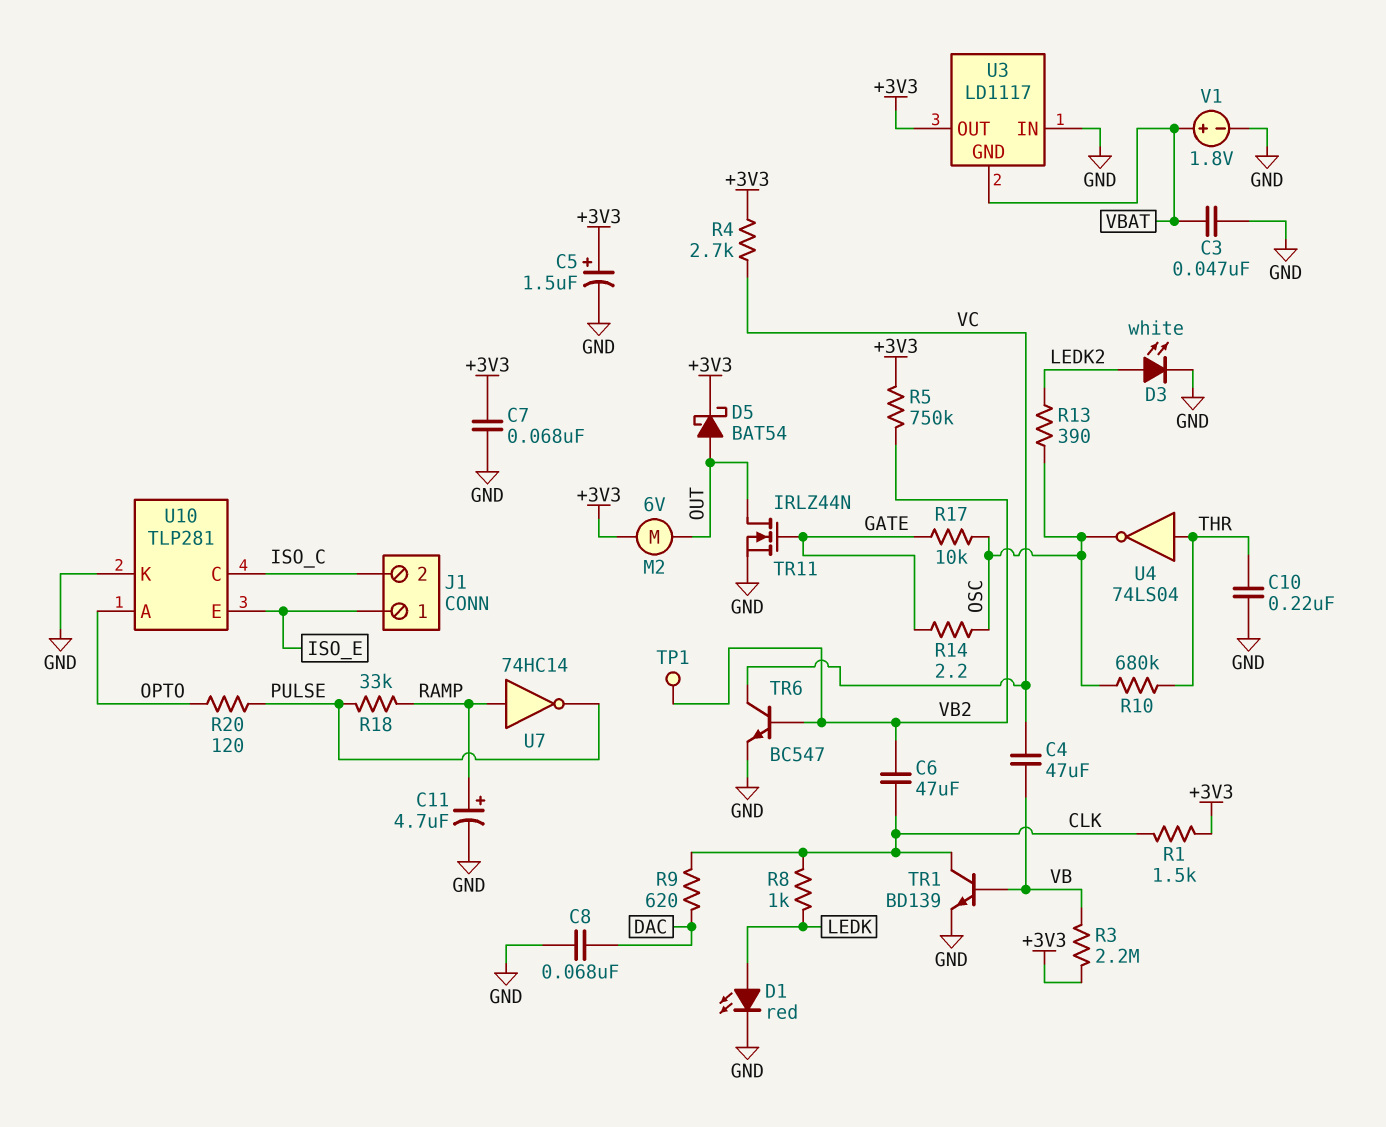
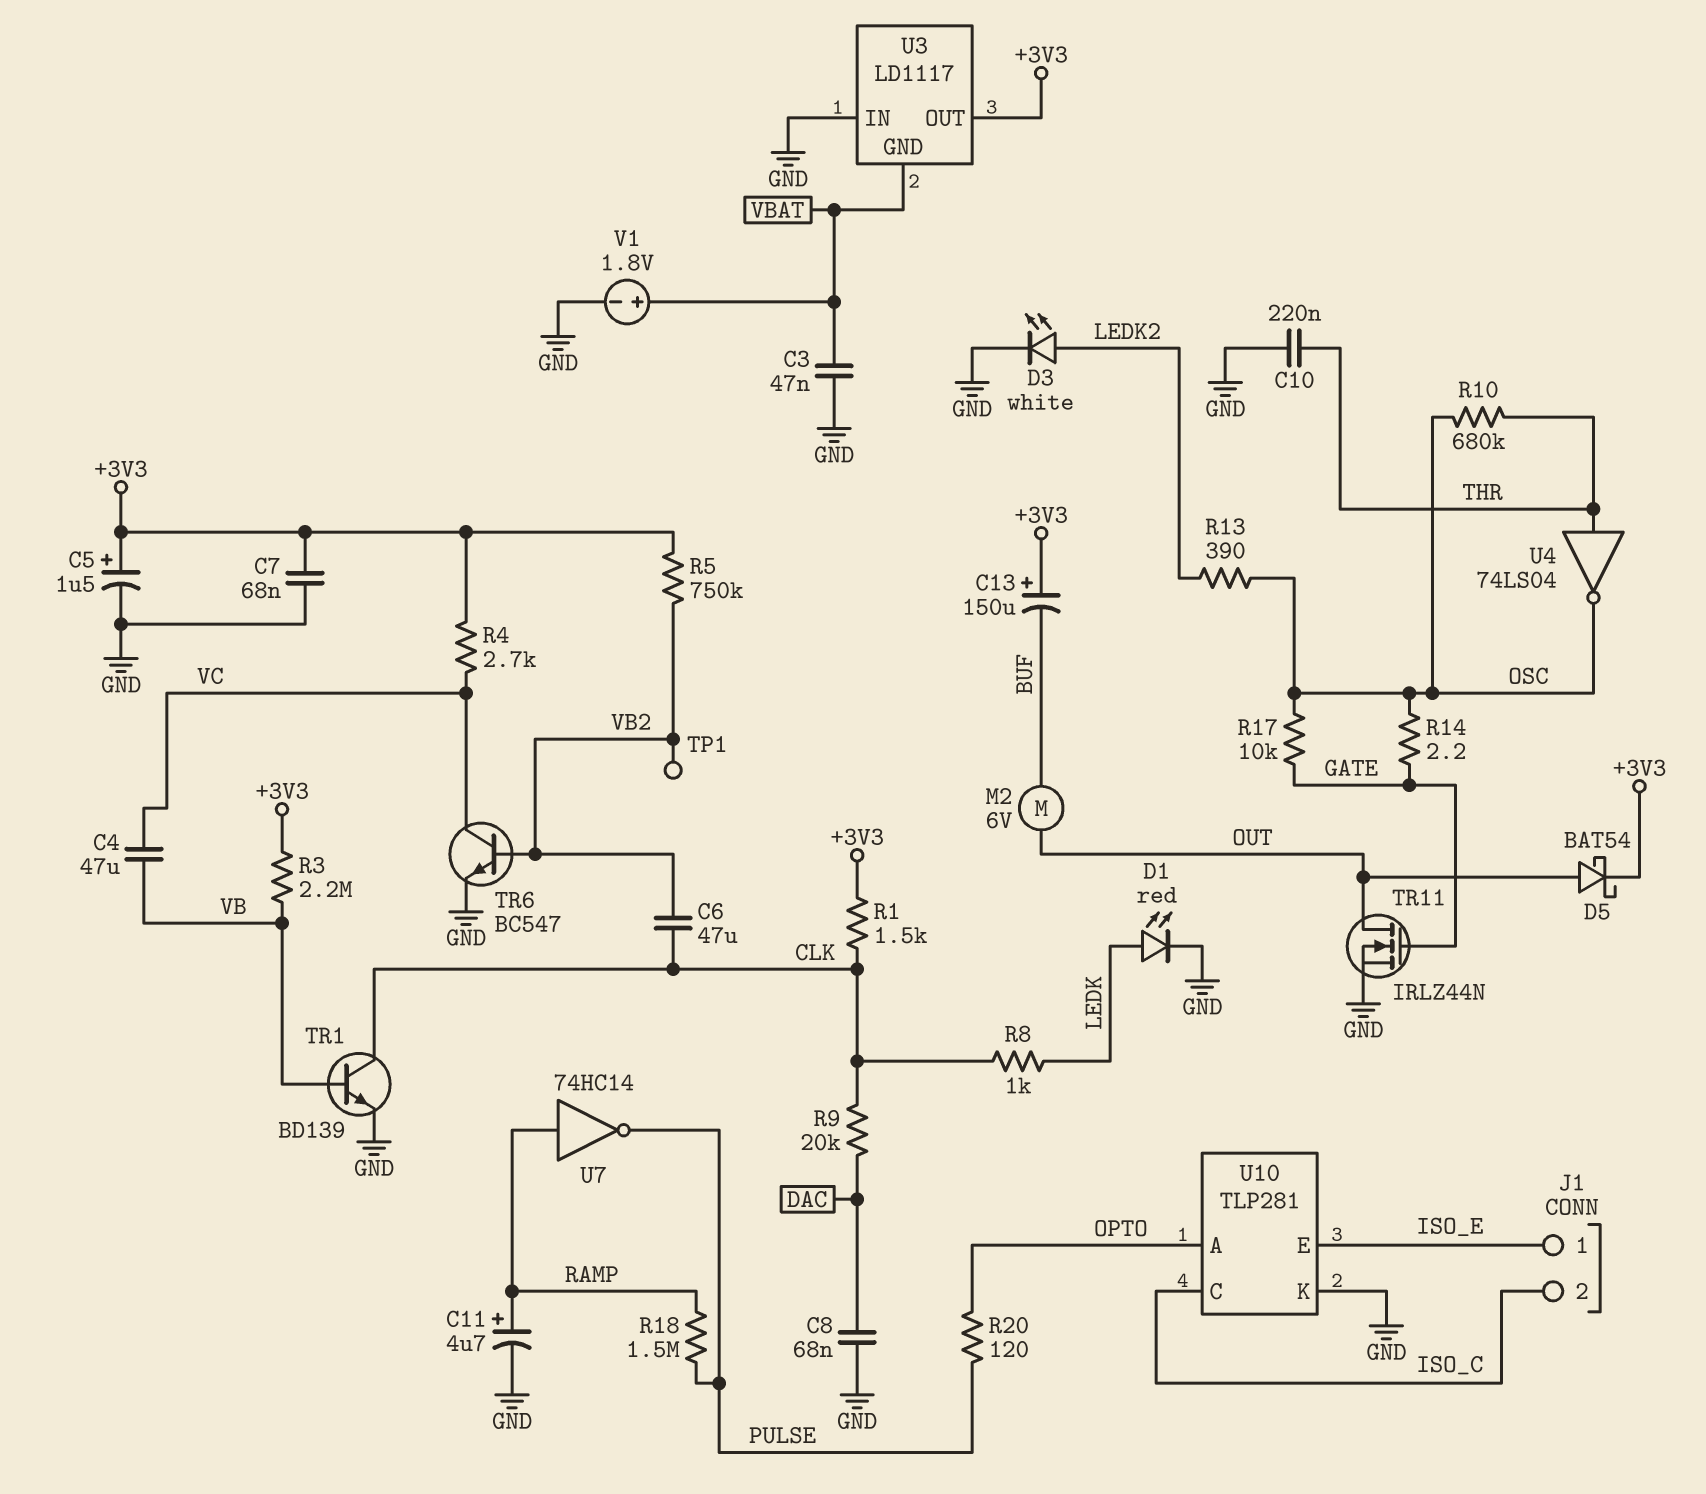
C13: none -> 150uF (plus +3V3, minus BUF)
M2: motor 6V (+3V3, OUT) -> motor 6V (BUF, OUT)
R9: 620 (CLK, DAC) -> 20k (CLK, DAC)
R18: 33k (PULSE, RAMP) -> 1.5M (PULSE, RAMP)

